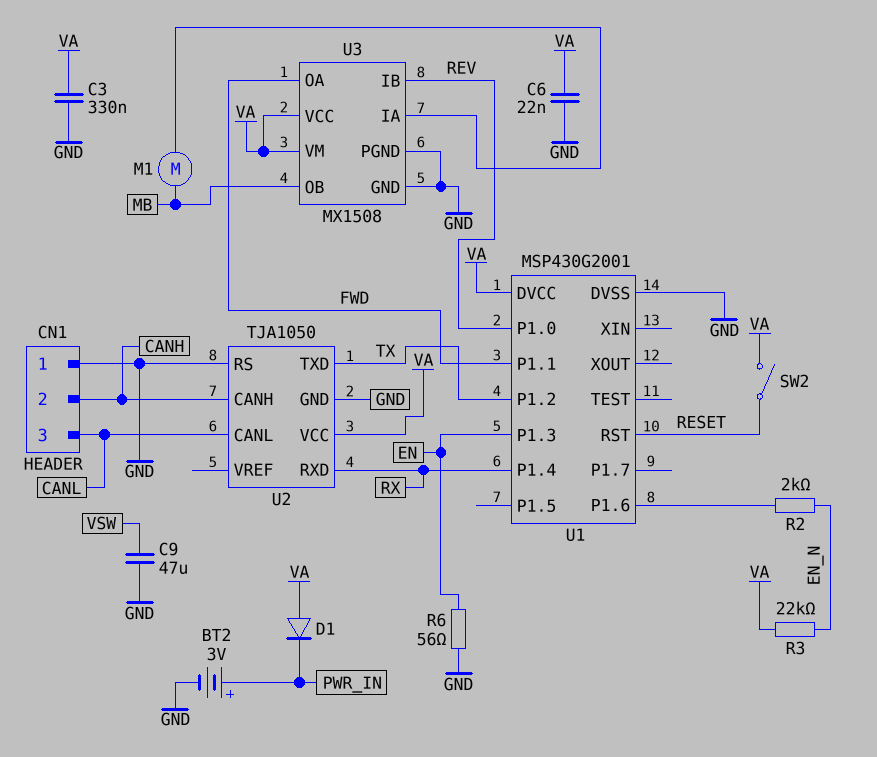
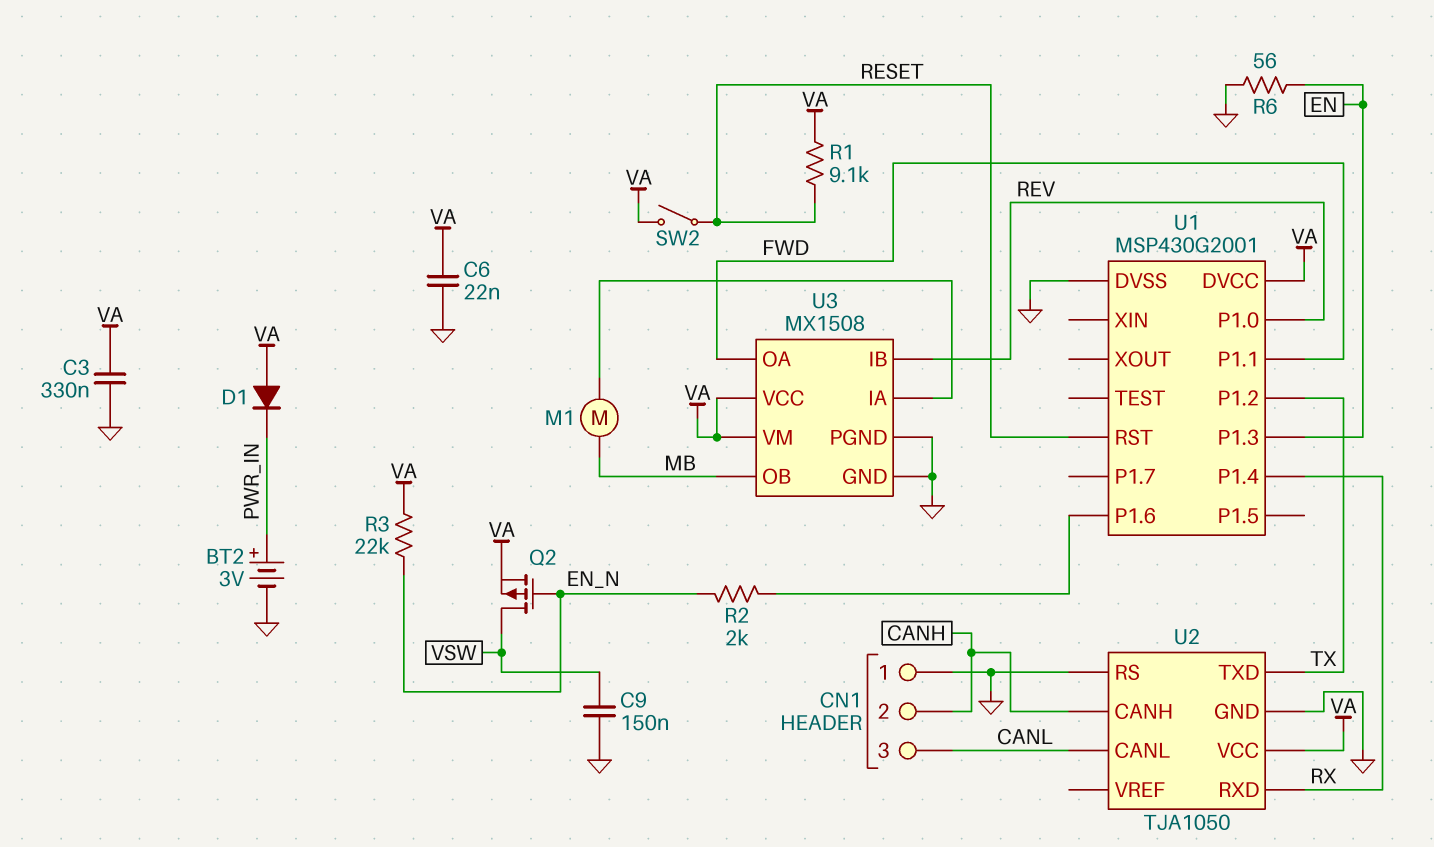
C9: 47uF (GND, VSW) -> 150nF (GND, VSW)
Q2: none -> PMOS (G EN_N, D VSW, S VA)
R1: none -> 9.1k (RESET, VA)

